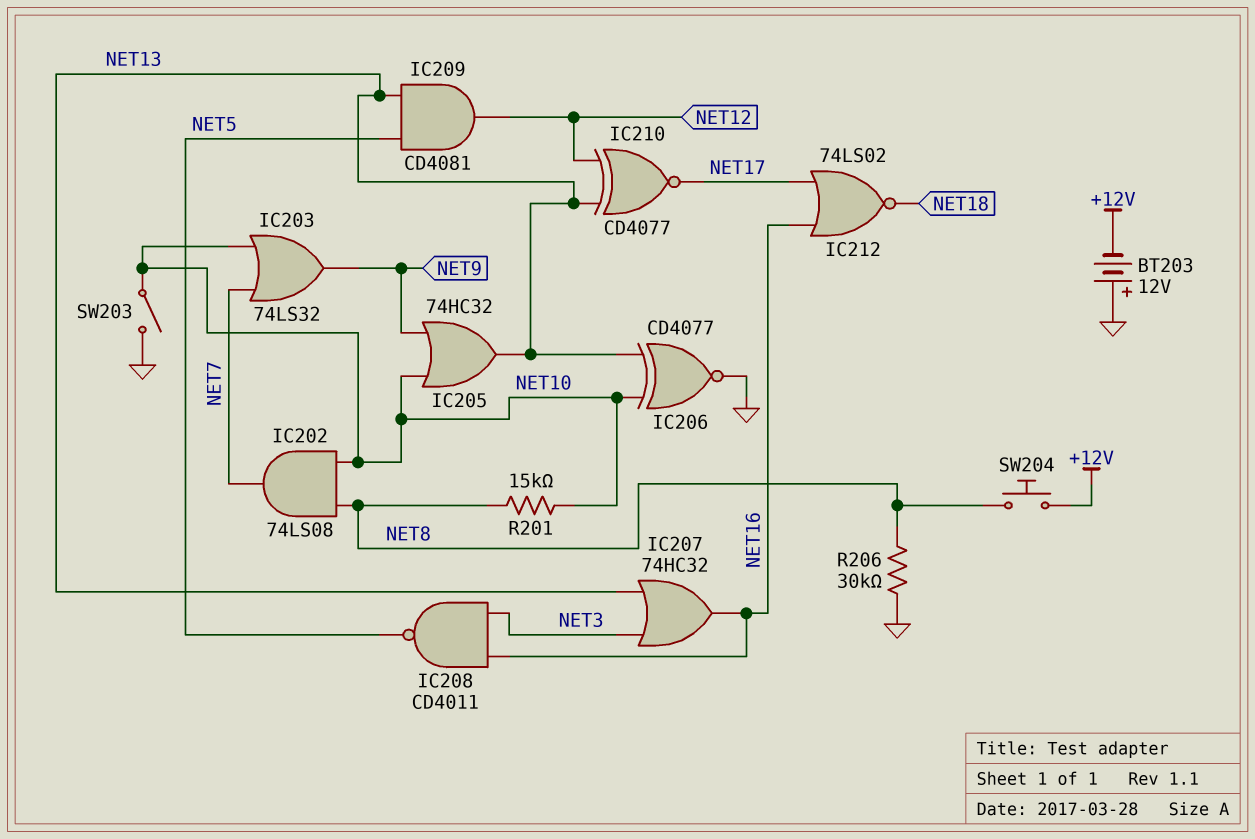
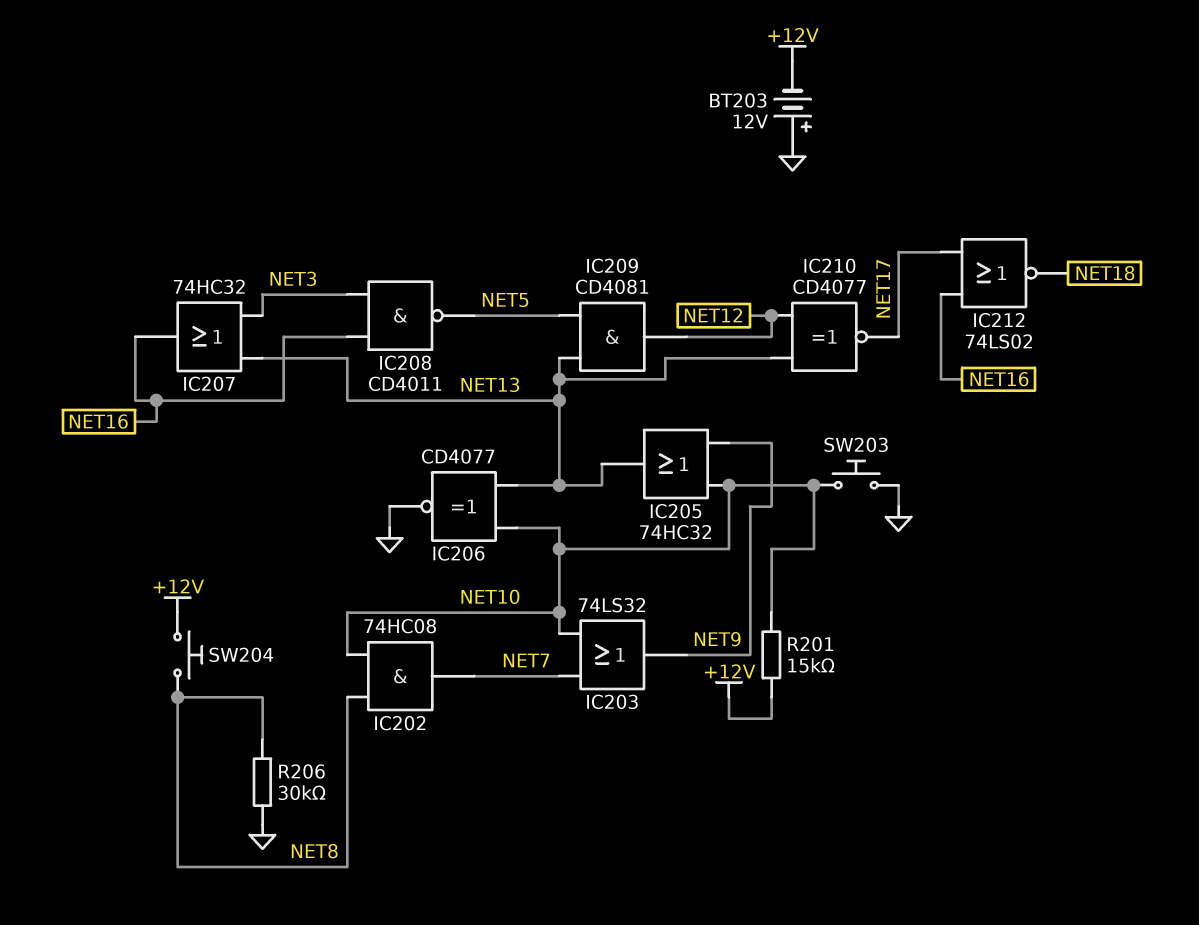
IC202: AND 74LS08 (in NET8, in NET10, out NET7) -> AND 74HC08 (in NET8, in NET10, out NET7)
R201: 15k (NET8, NET10) -> 15k (+12V, NET10)
SW203: switch (GND, NET10) -> button (GND, NET10)

